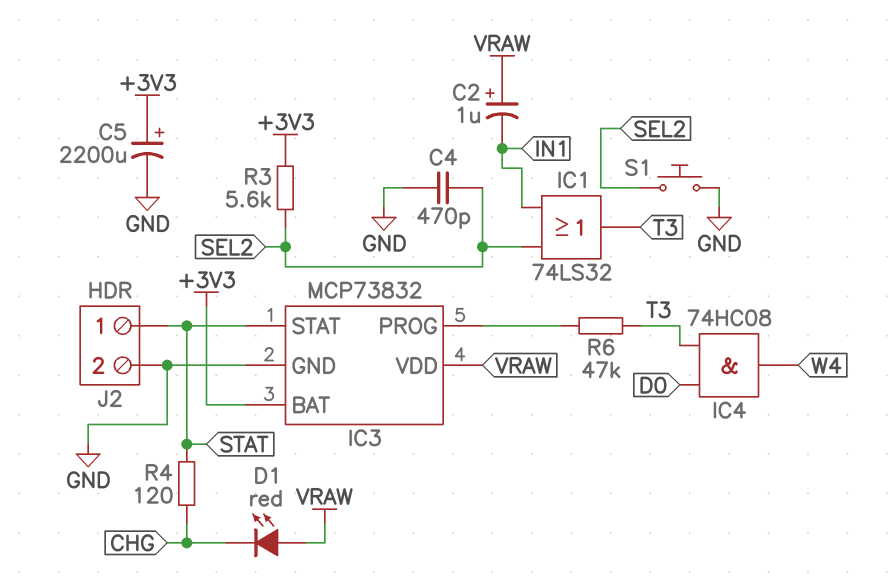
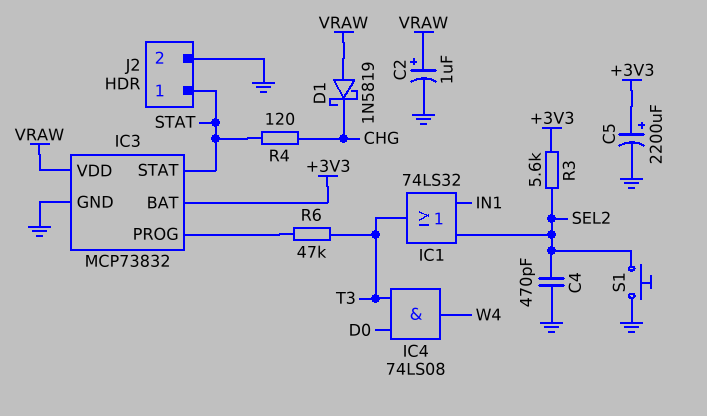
C2: 1uF (plus VRAW, minus IN1) -> 1uF (plus VRAW, minus GND)
D1: LED red (A VRAW, K CHG) -> schottky 1N5819 (A VRAW, K CHG)
IC4: AND 74HC08 (in D0, in T3, out W4) -> AND 74LS08 (in D0, in T3, out W4)

